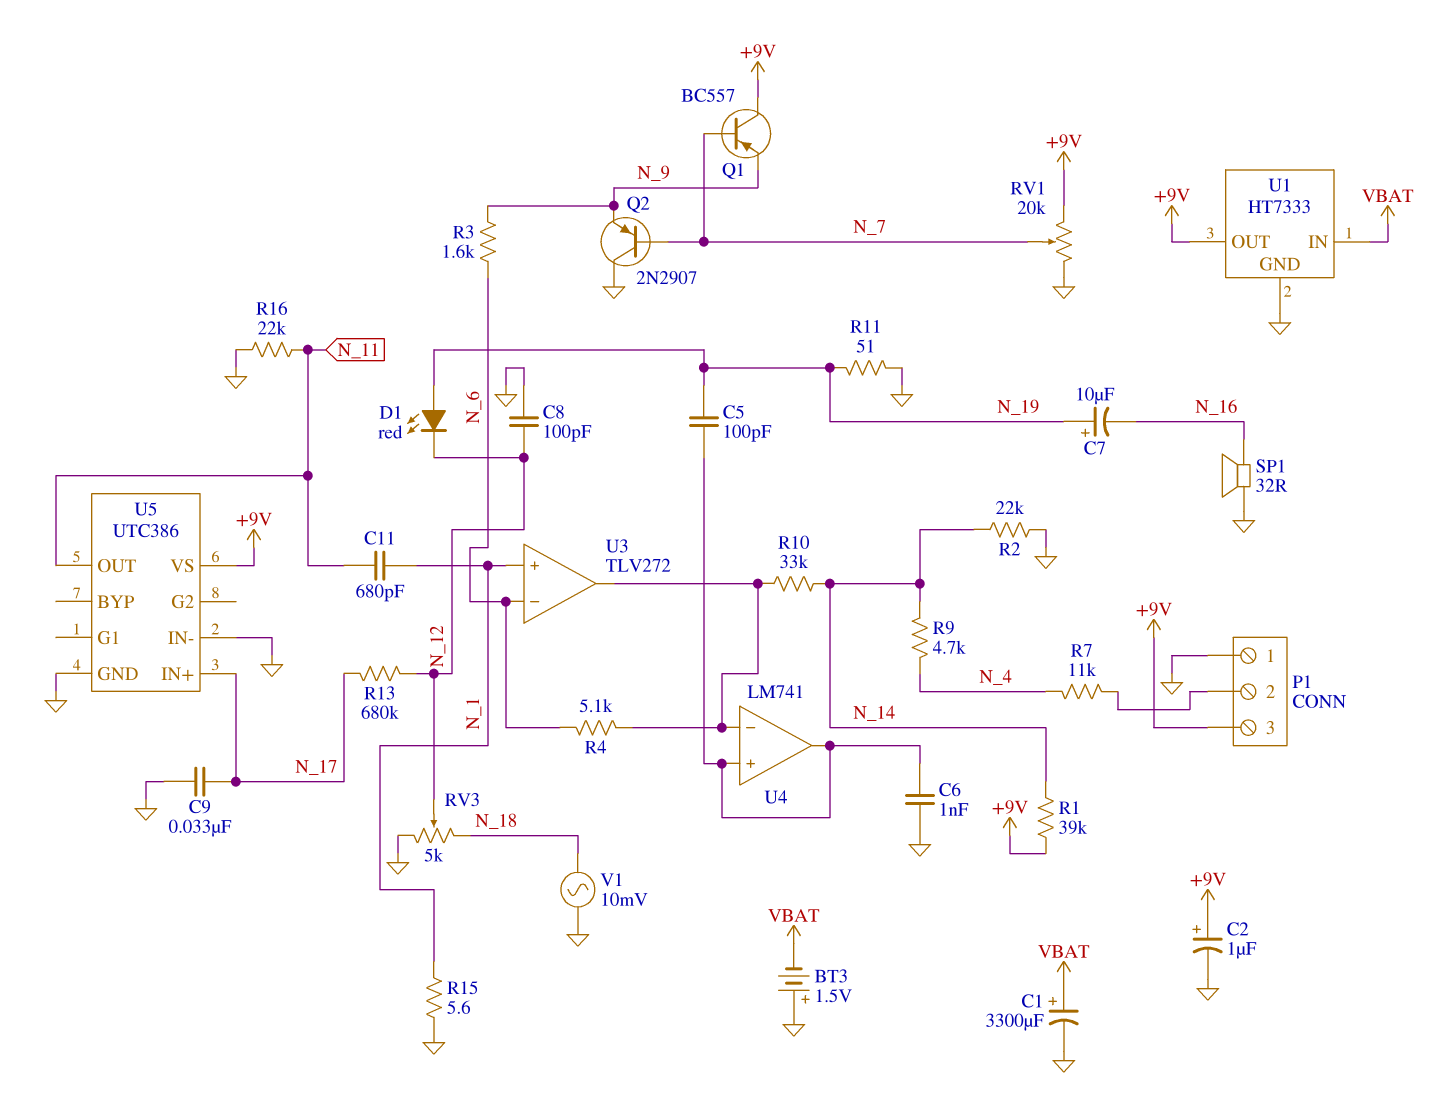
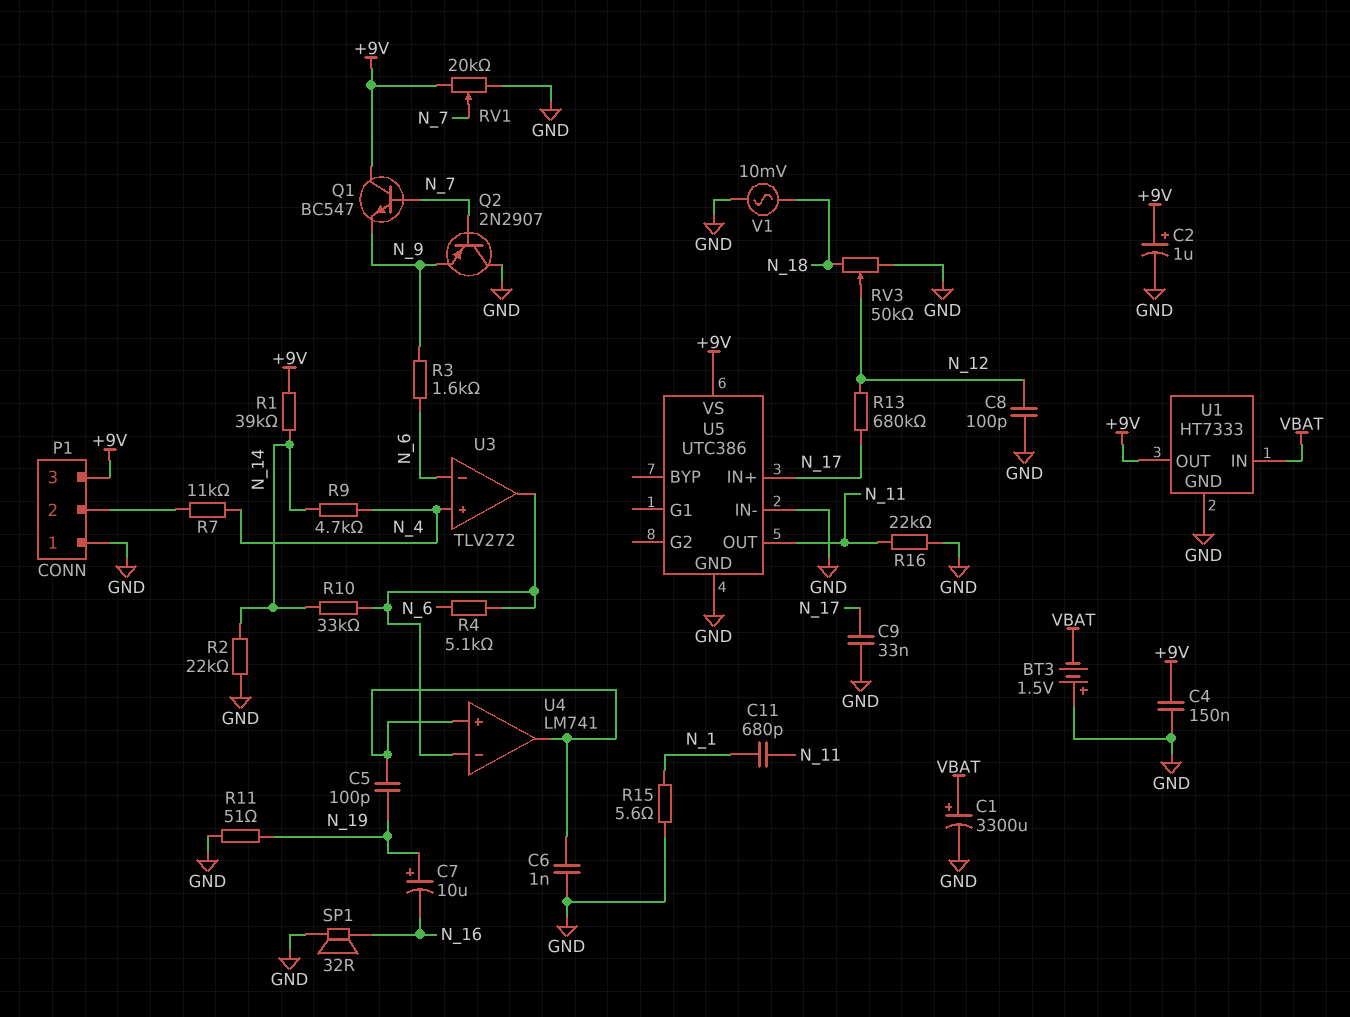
C4: none -> 150nF (+9V, GND)
D1: LED red (A N_19, K N_12) -> none
Q1: PNP BC557 (B N_7, C +9V, E N_9) -> NPN BC547 (B N_7, C +9V, E N_9)
RV3: 5k (GND, N_18, wiper N_12) -> 50k (GND, N_18, wiper N_12)
U3 pin in+: N_1 -> N_4

